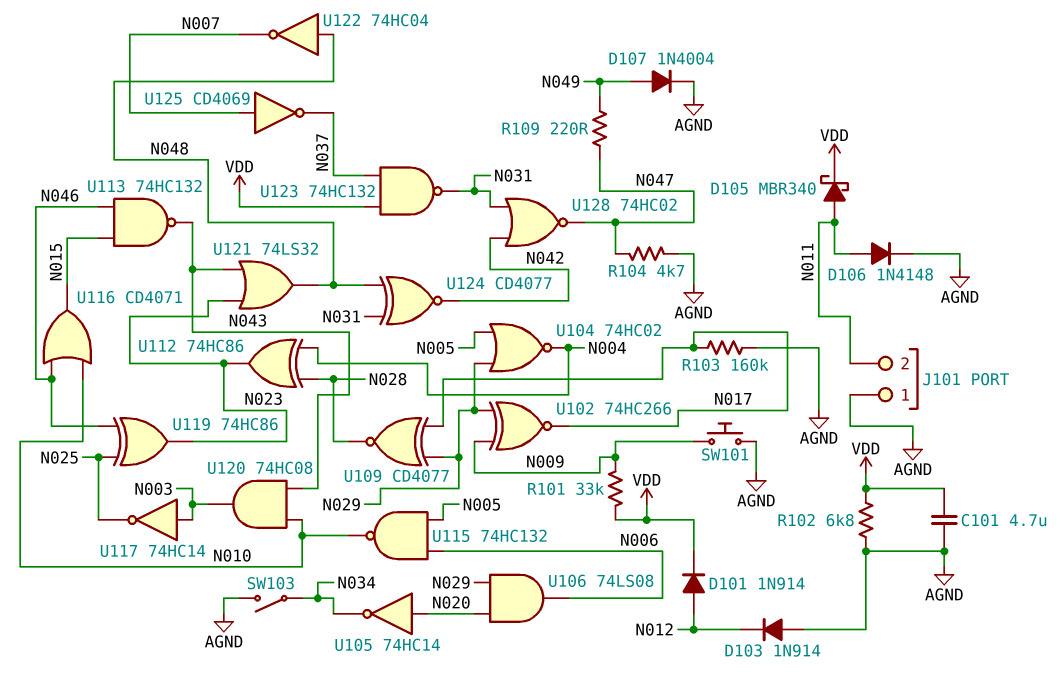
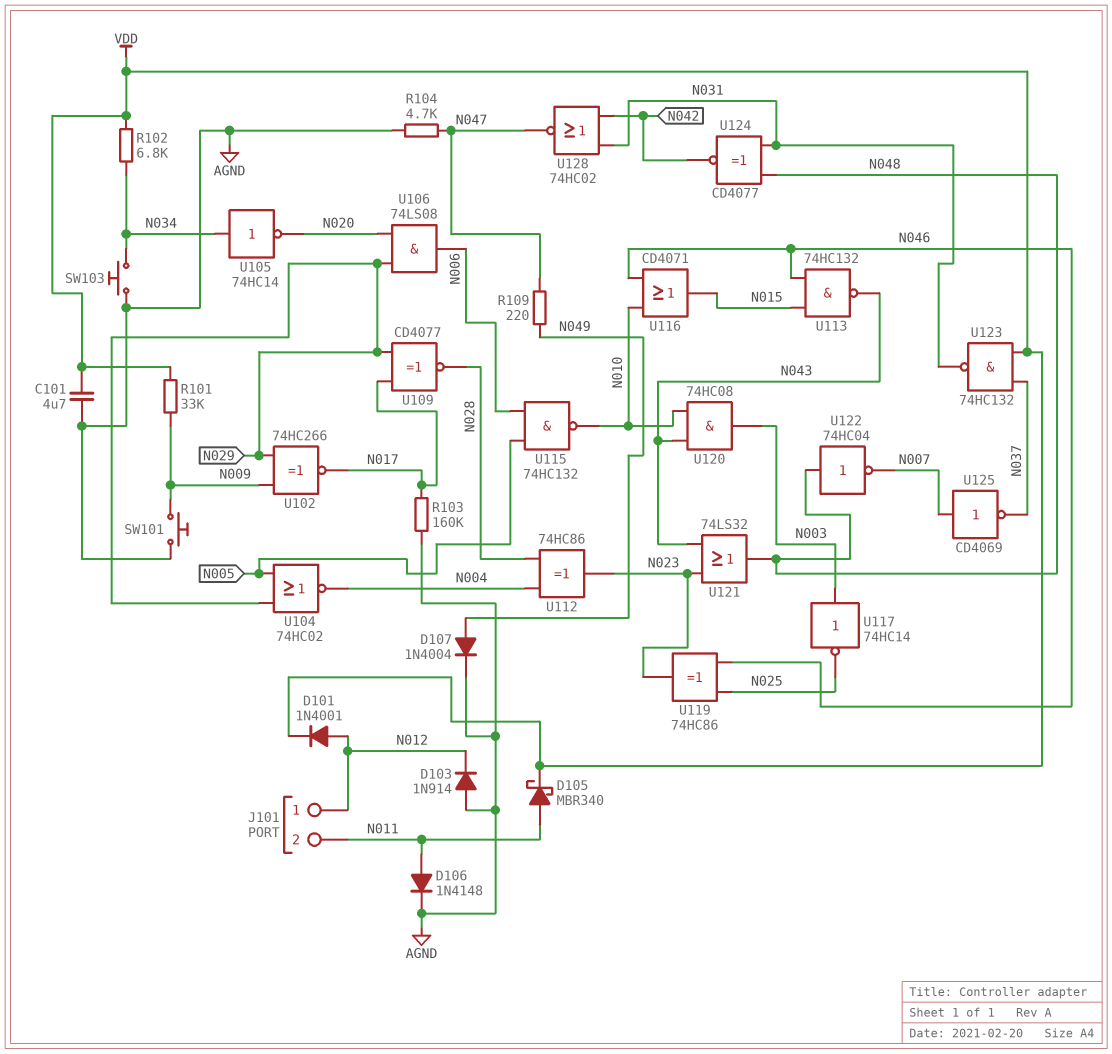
D101: diode 1N914 (A N012, K VDD) -> diode 1N4001 (A N012, K VDD)
J101 pin 1: AGND -> N012
R102: 6.8k (AGND, VDD) -> 6.8k (N034, VDD)
SW103: switch (AGND, N034) -> button (AGND, N034)
U105: NOT 74HC14 (in N020, out N034) -> NOT 74HC14 (in N034, out N020)

